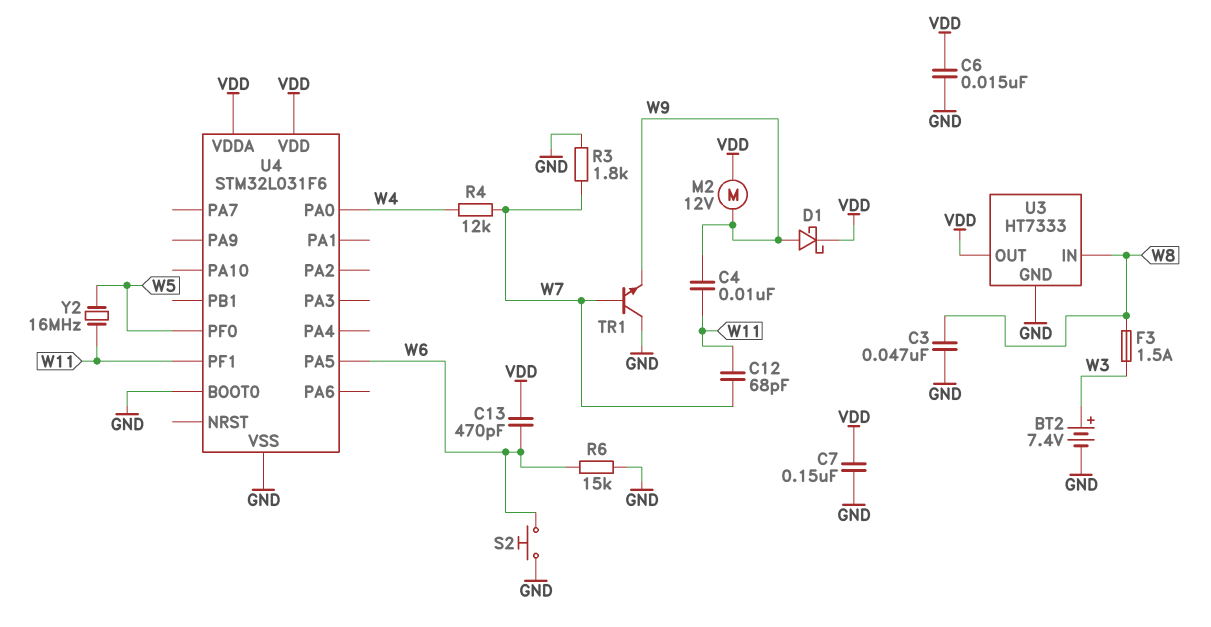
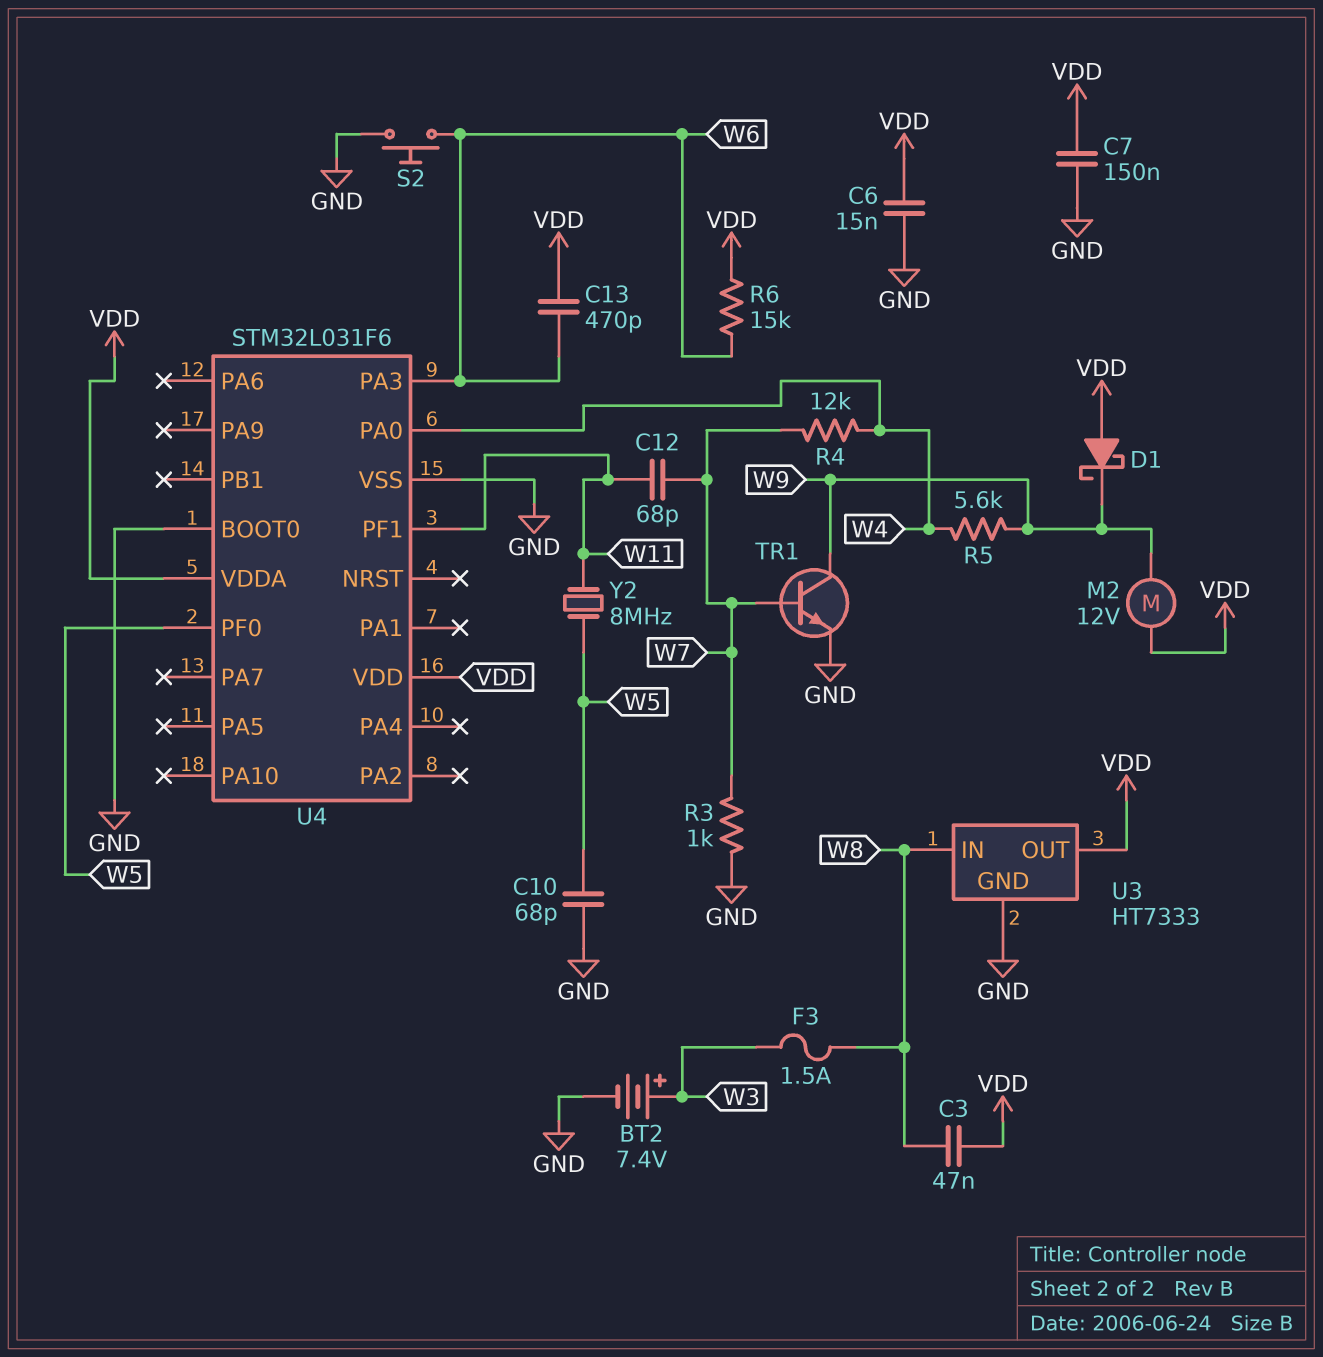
C3: 47nF (GND, W8) -> 47nF (VDD, W8)
C4: 10nF (W9, W11) -> none
C10: none -> 68pF (GND, W5)
D1: schottky (A W9, K VDD) -> schottky (A VDD, K W9)
R3: 1.8k (GND, W7) -> 1k (GND, W7)
R5: none -> 5.6k (W4, W9)
R6: 15k (GND, W6) -> 15k (VDD, W6)
TR1: NPN (B W7, C GND, E W9) -> NPN (B W7, C W9, E GND)
U4 pin PA3: none -> W6
U4 pin PA5: W6 -> none
Y2: 16MHz (W5, W11) -> 8MHz (W5, W11)

